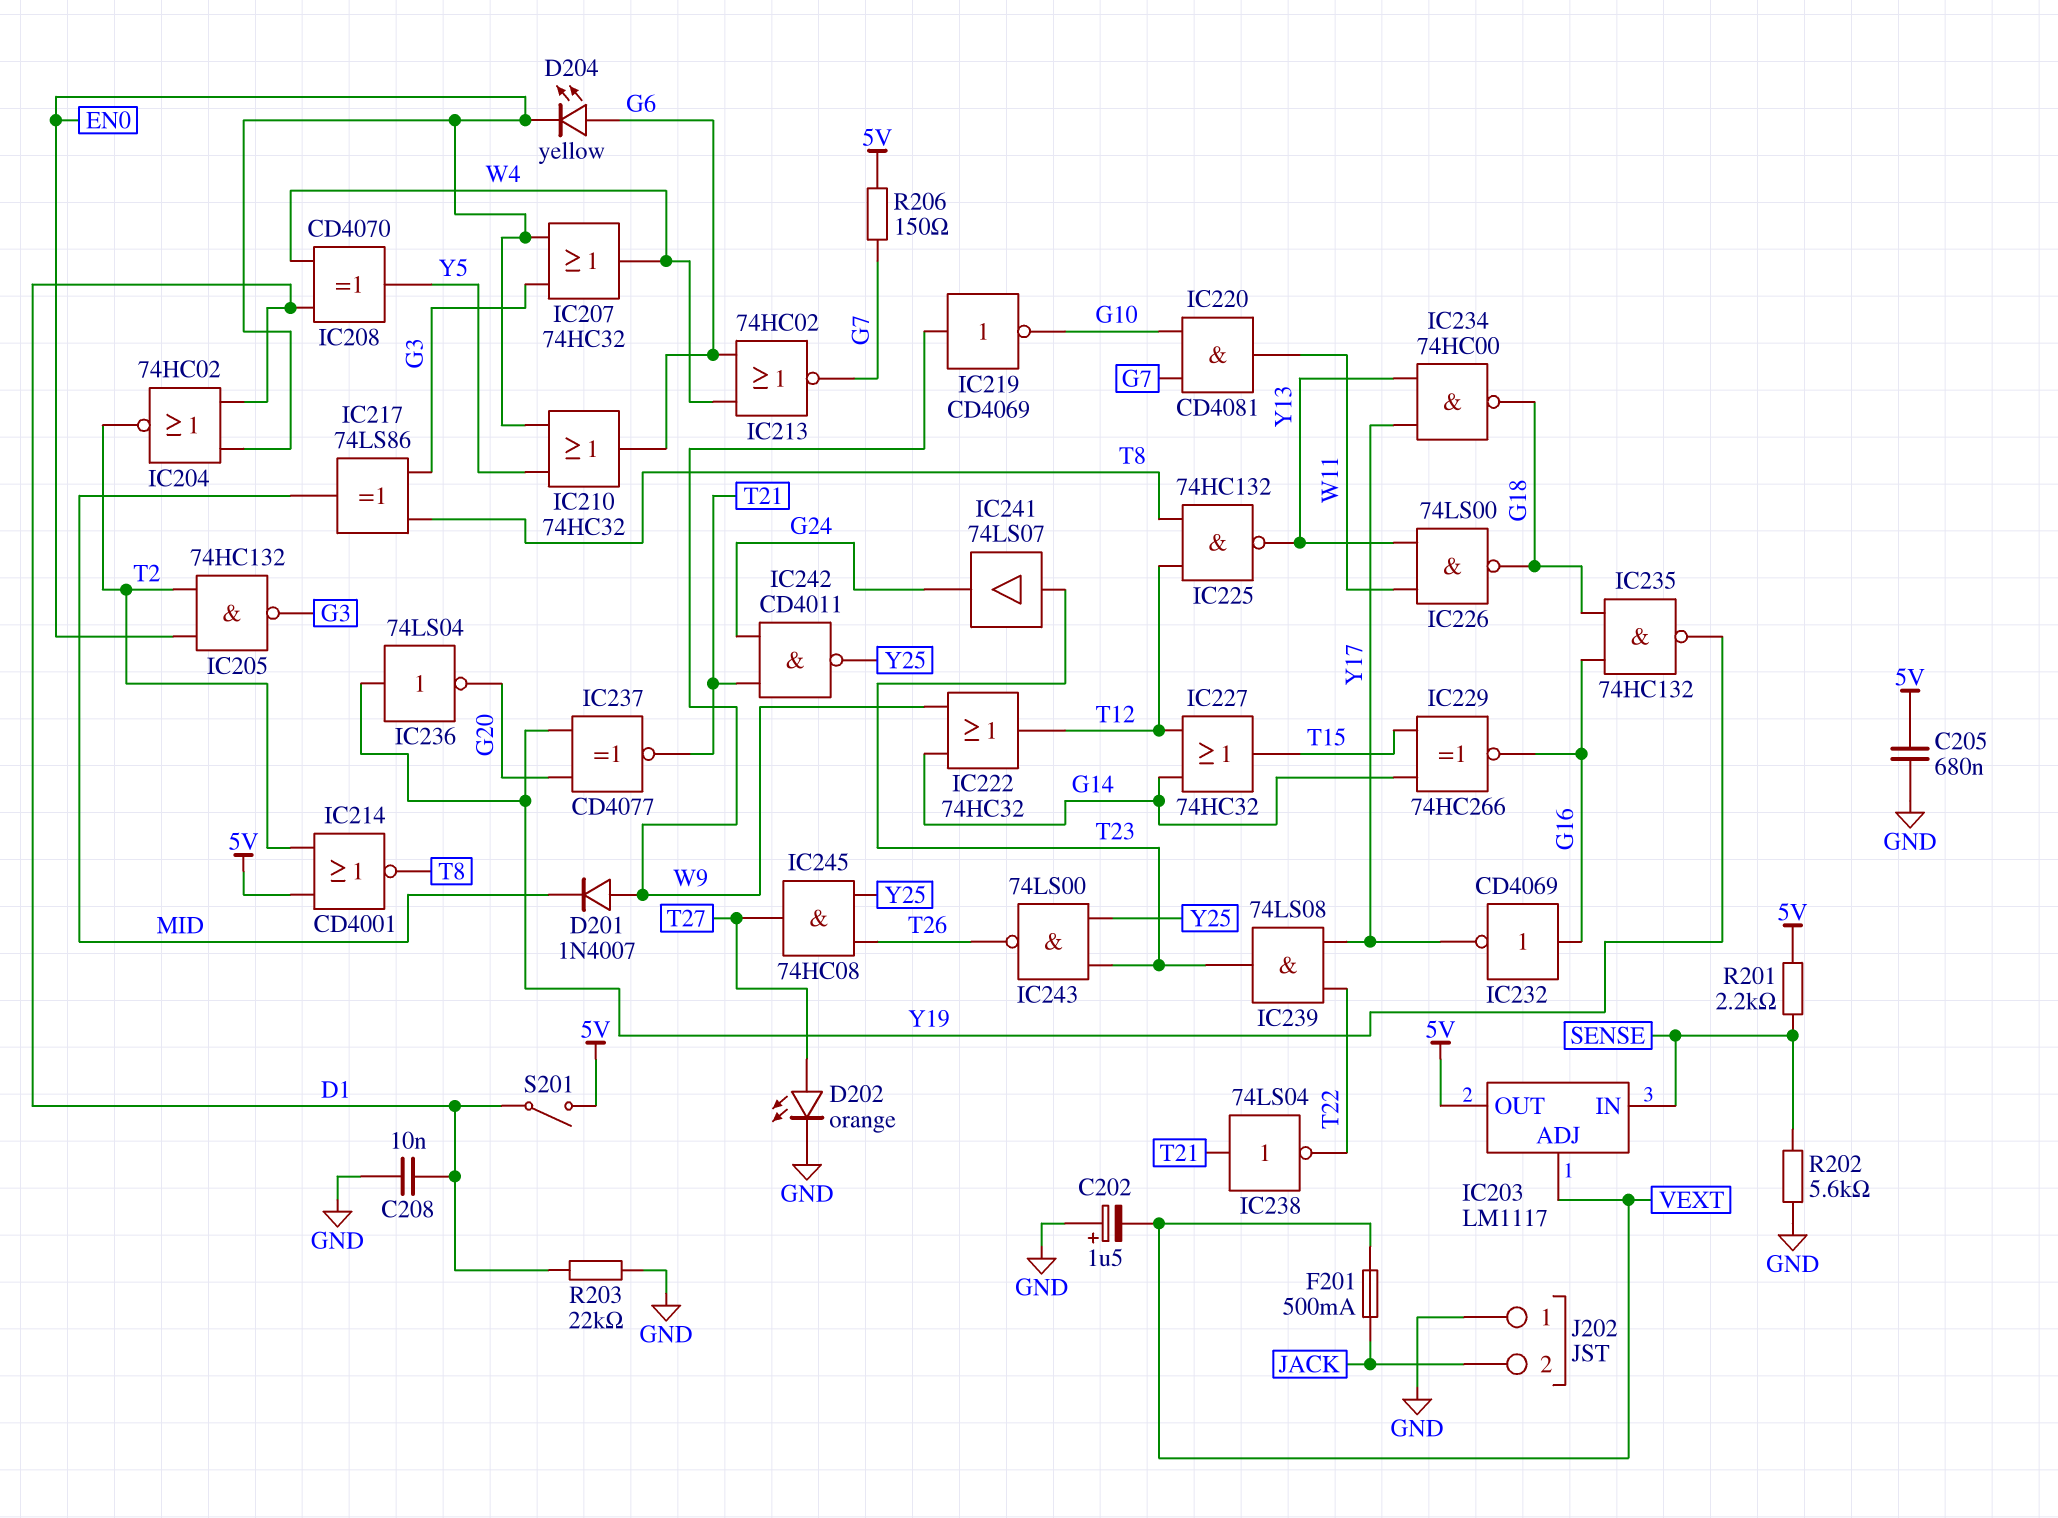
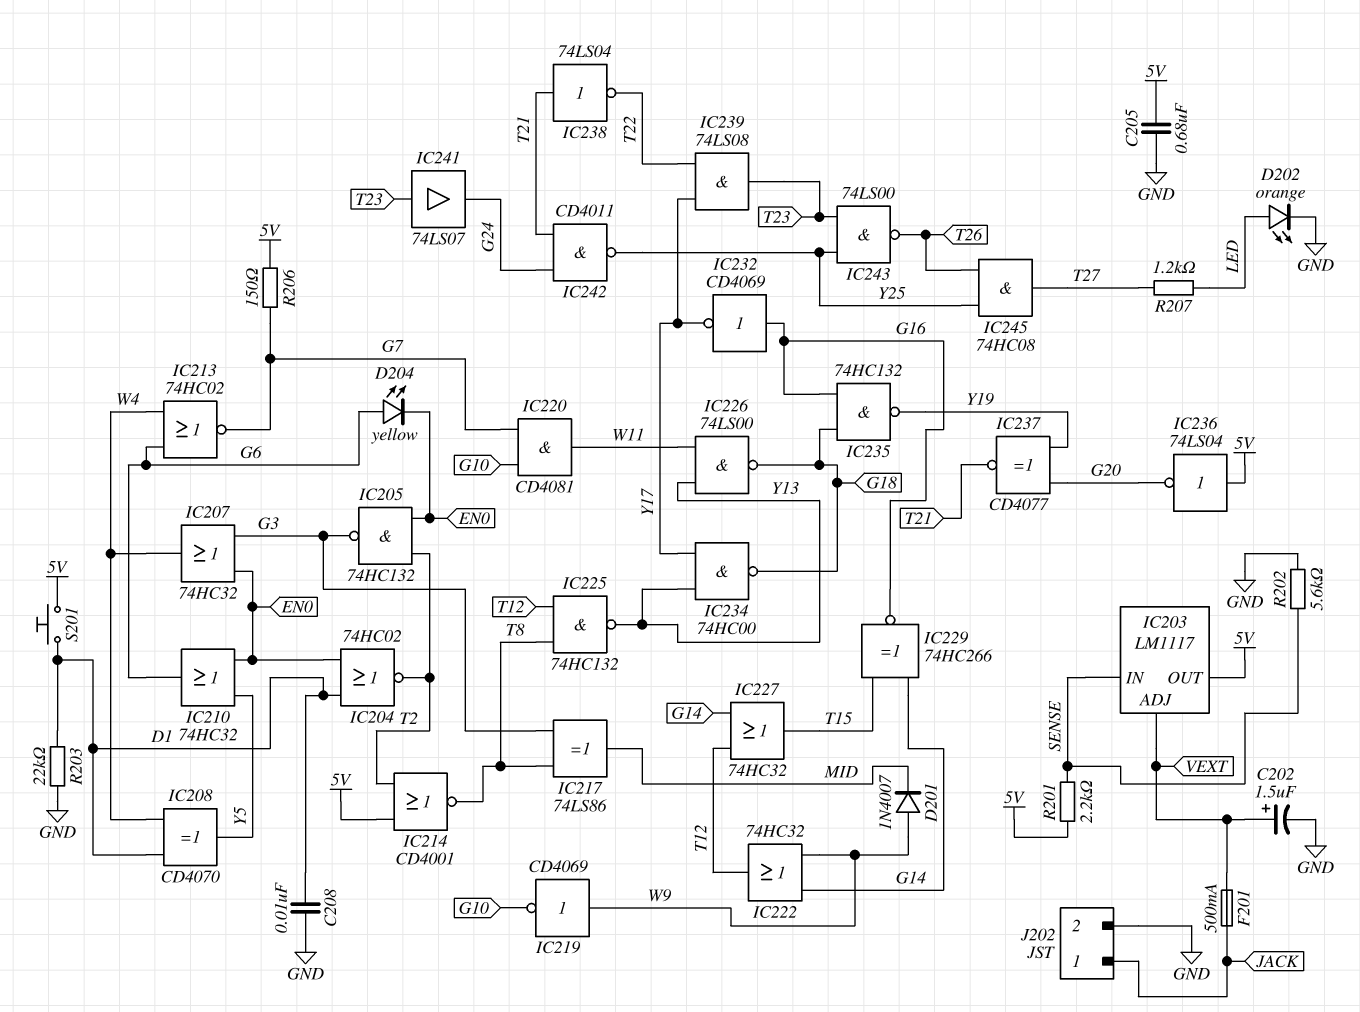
C202: 1.5uF (plus GND, minus VEXT) -> 1.5uF (plus VEXT, minus GND)
D202: LED orange (A T27, K GND) -> LED orange (A LED, K GND)
IC236: NOT 74LS04 (in Y19, out G20) -> NOT 74LS04 (in 5V, out G20)
J202 pin 1: GND -> JACK
J202 pin 2: JACK -> GND
R207: none -> 1.2k (LED, T27)
S201: switch (5V, D1) -> button (5V, D1)

